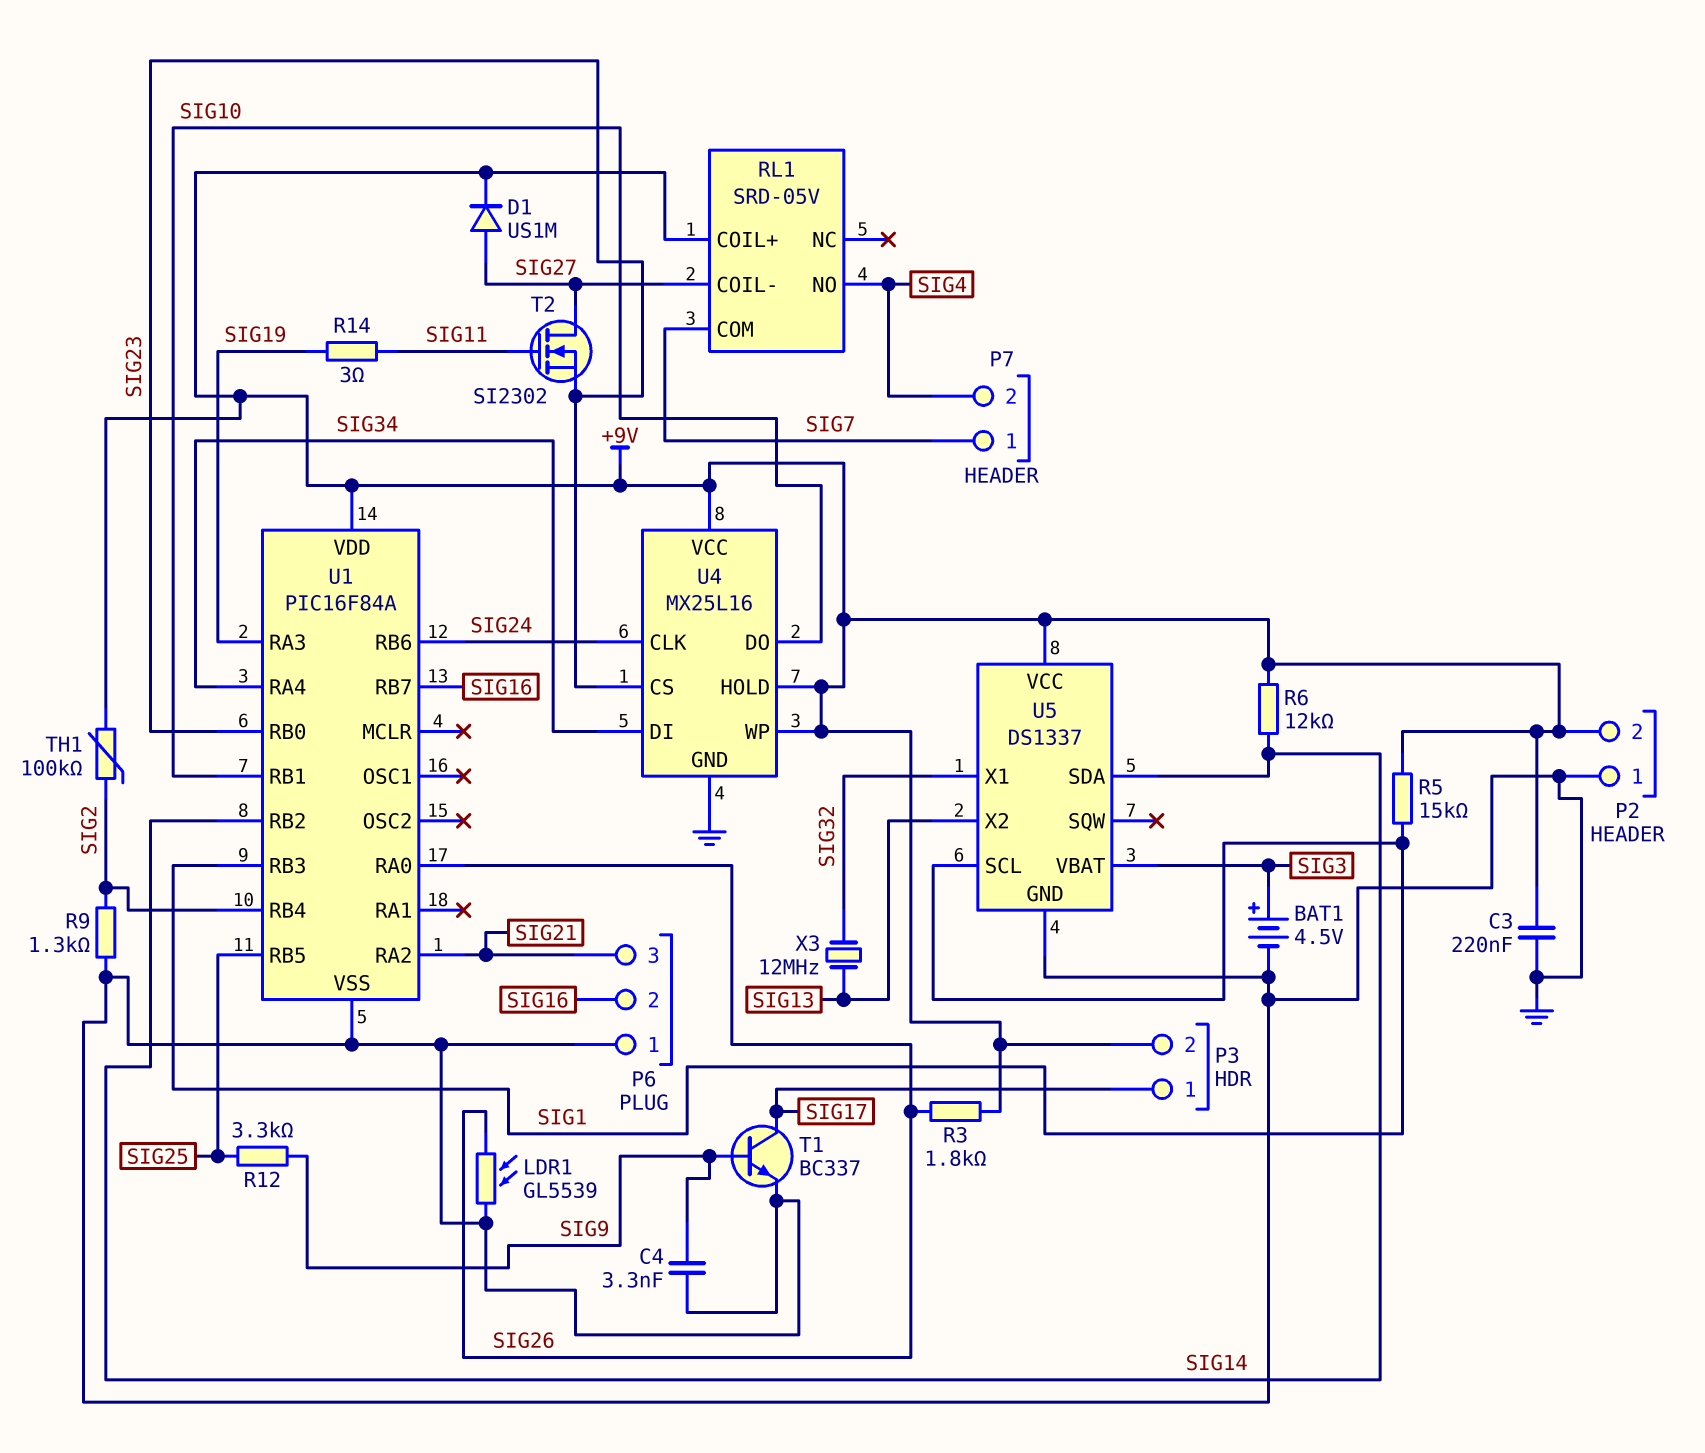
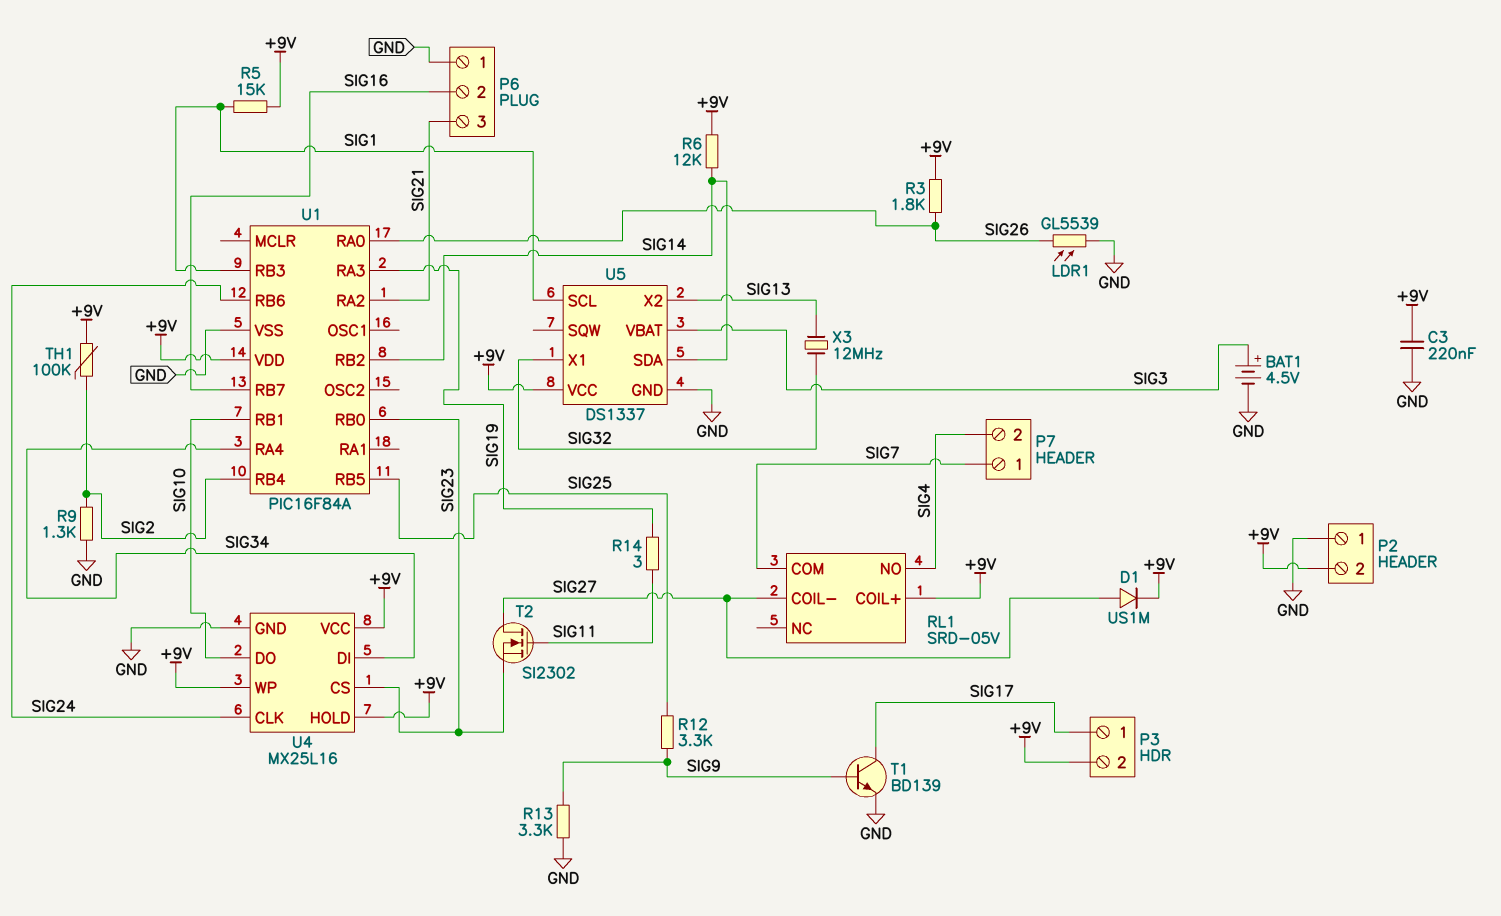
C4: 3.3nF (GND, SIG9) -> none
R13: none -> 3.3k (GND, SIG9)
T1: NPN BC337 (B SIG9, C SIG17, E GND) -> NPN BD139 (B SIG9, C SIG17, E GND)

